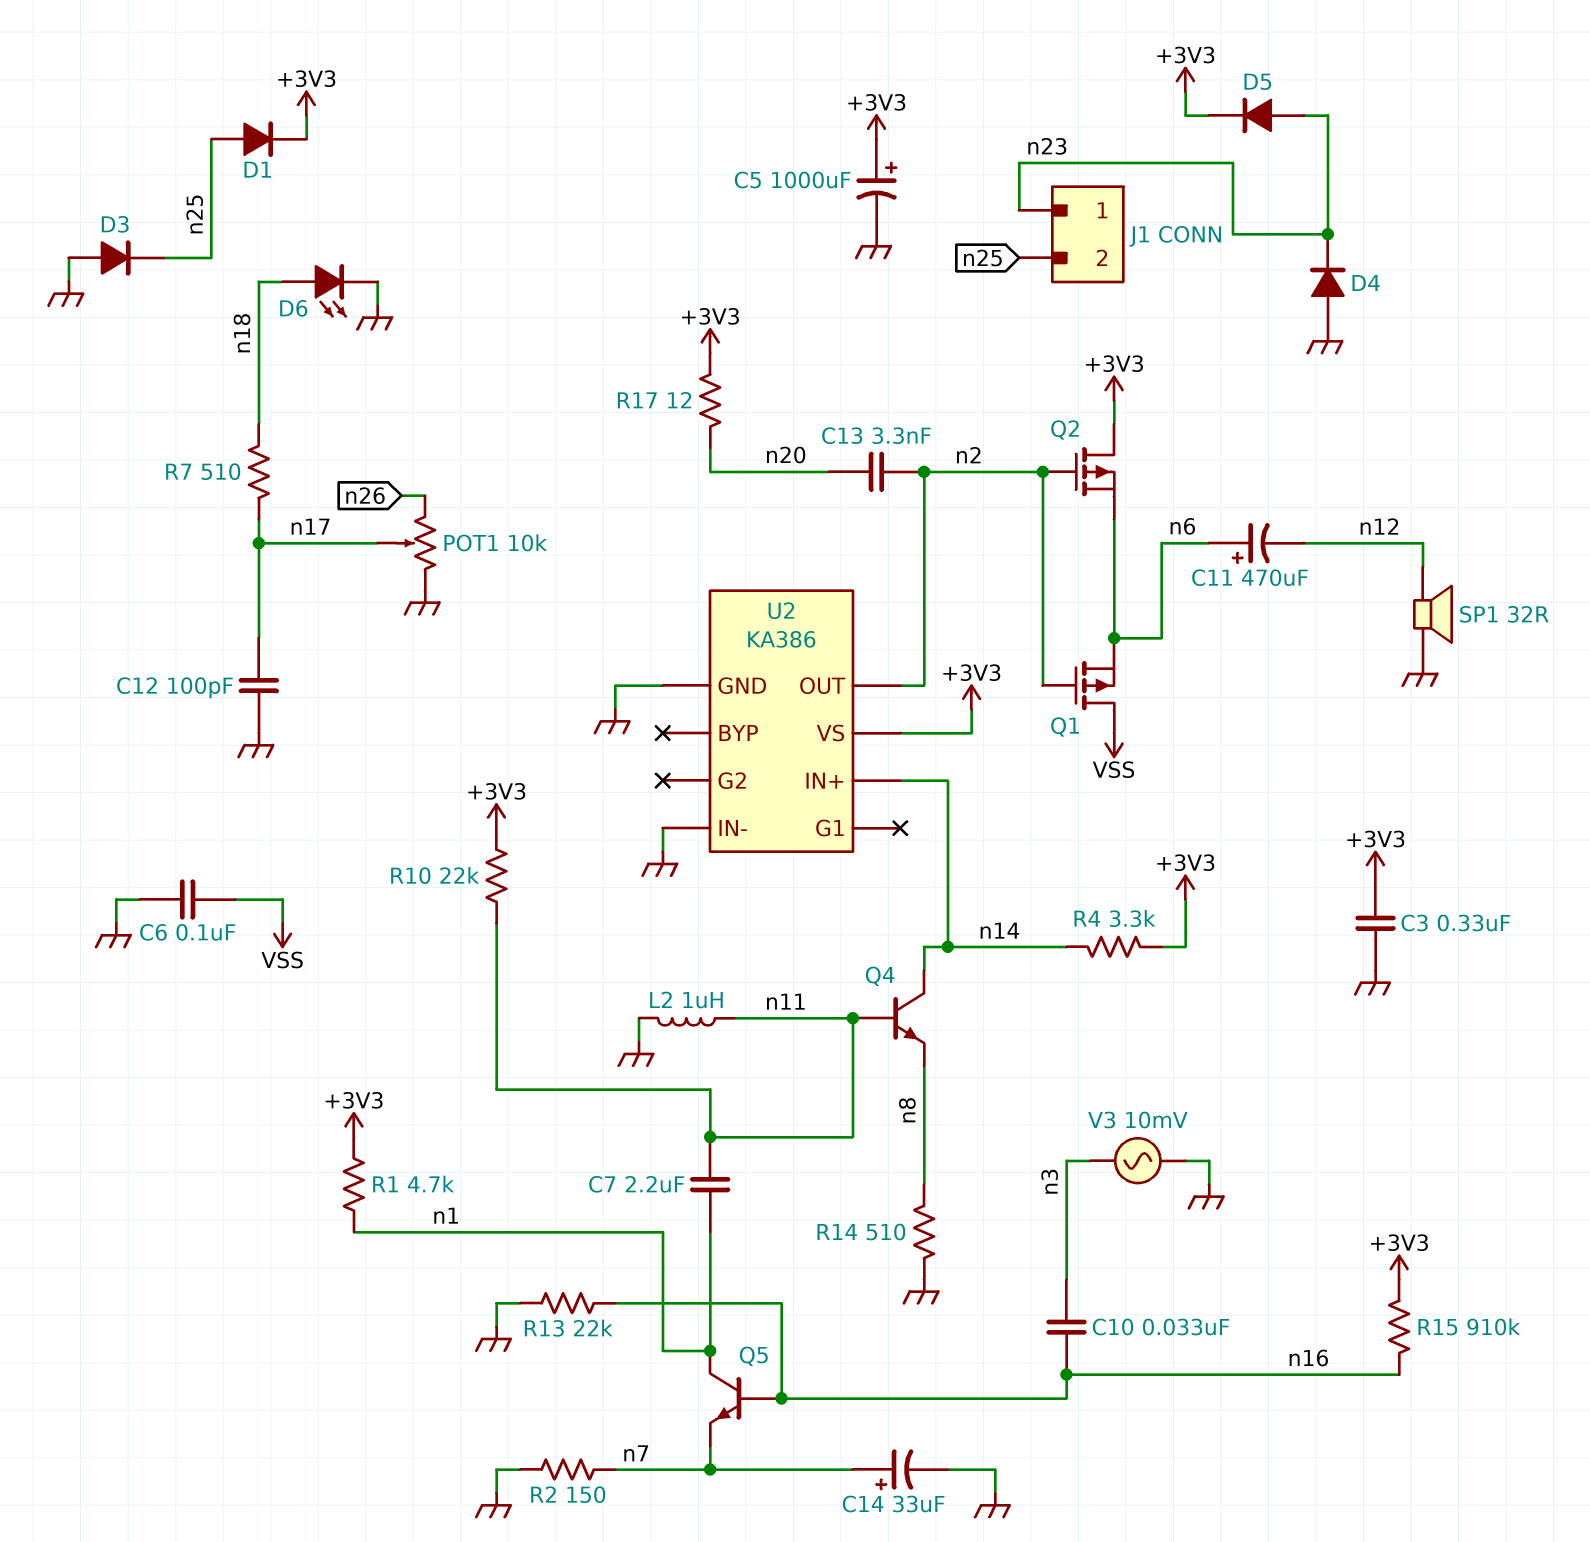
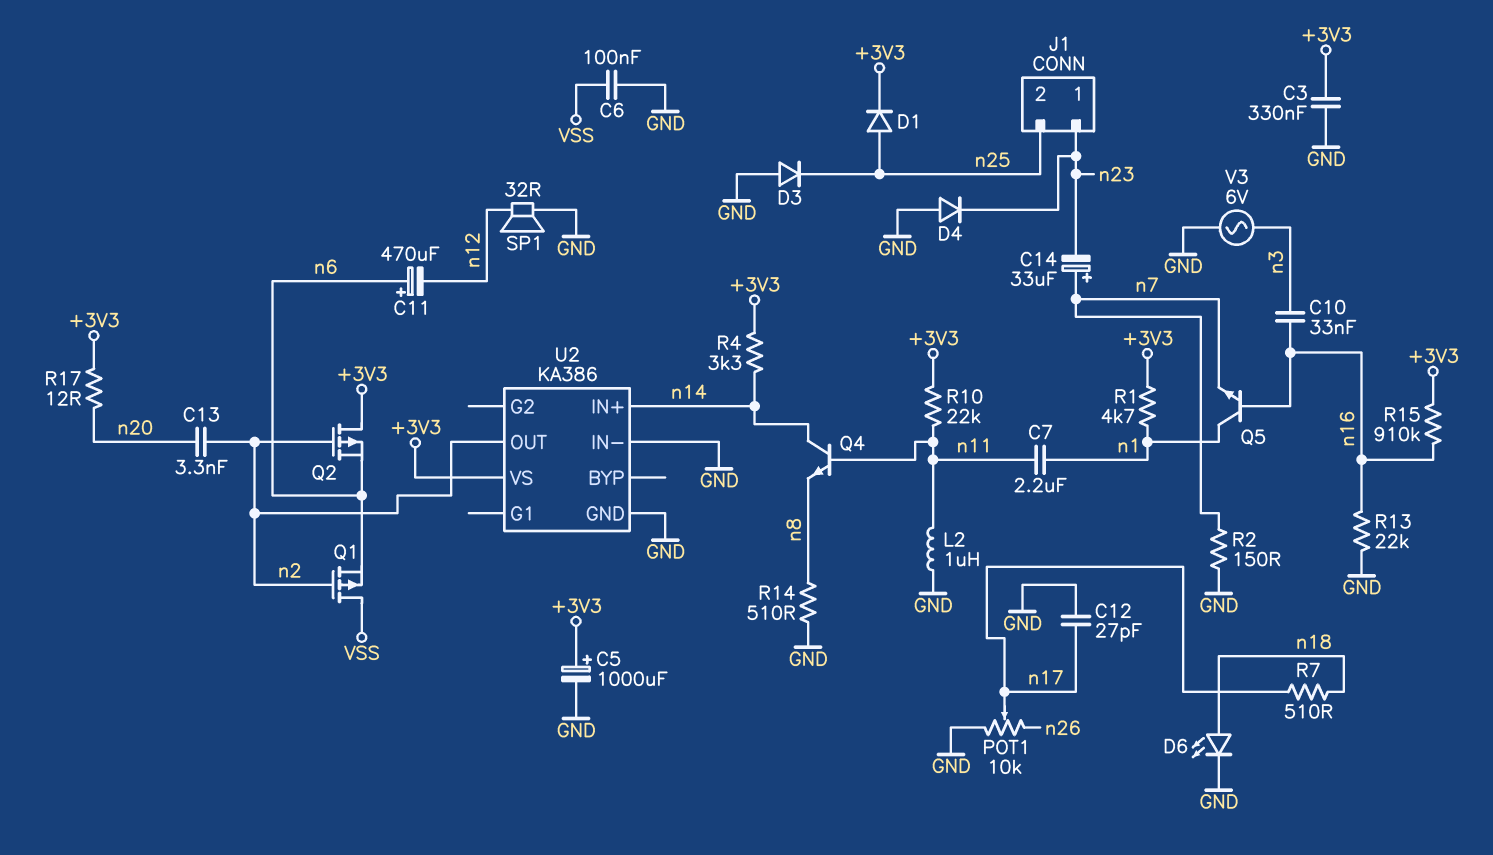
C12: 100pF (GND, n17) -> 27pF (GND, n17)
C14: 33uF (plus n7, minus GND) -> 33uF (plus n7, minus n23)
D5: diode (A n23, K +3V3) -> none
V3: AC 10mV (GND, n3) -> AC 6V (GND, n3)

